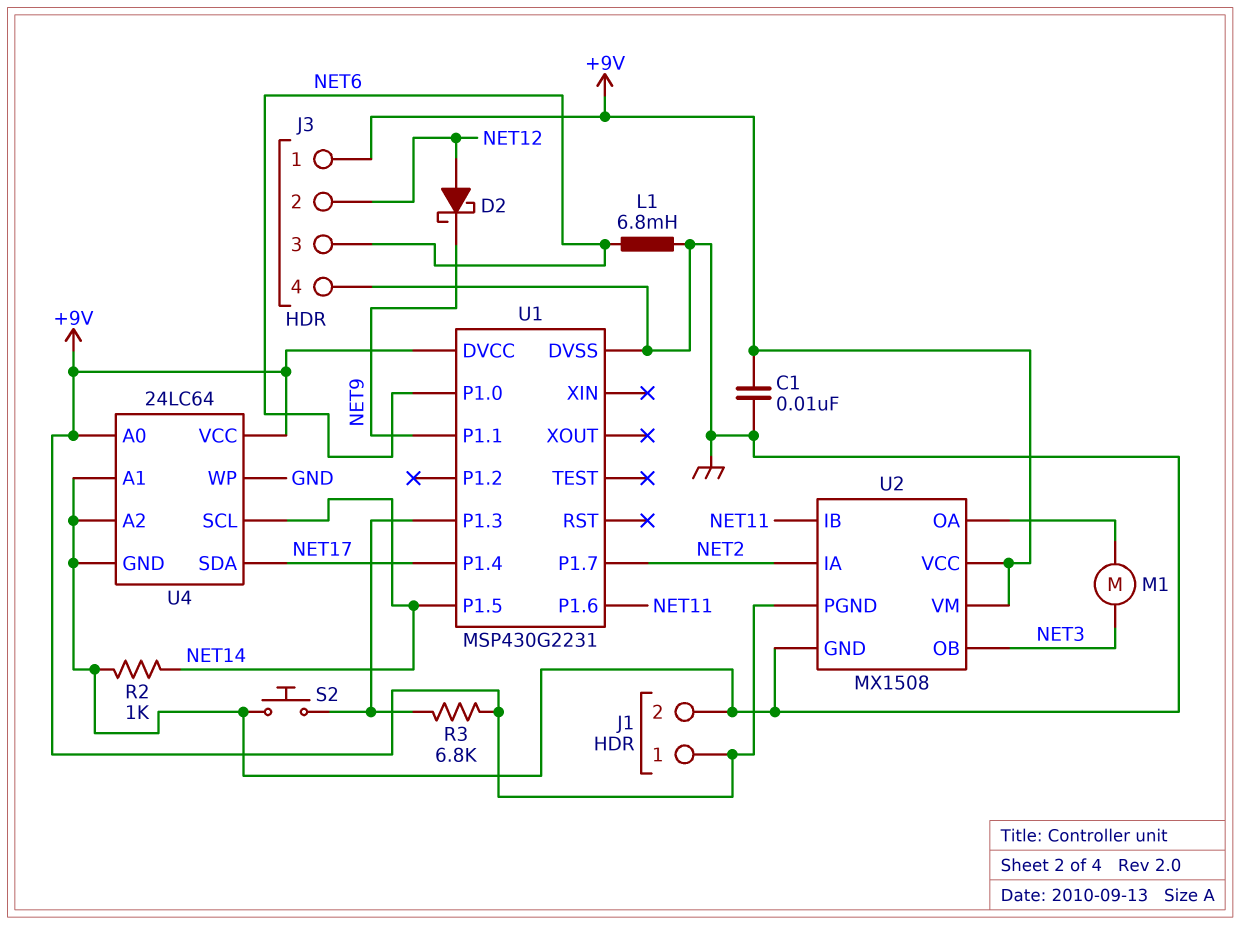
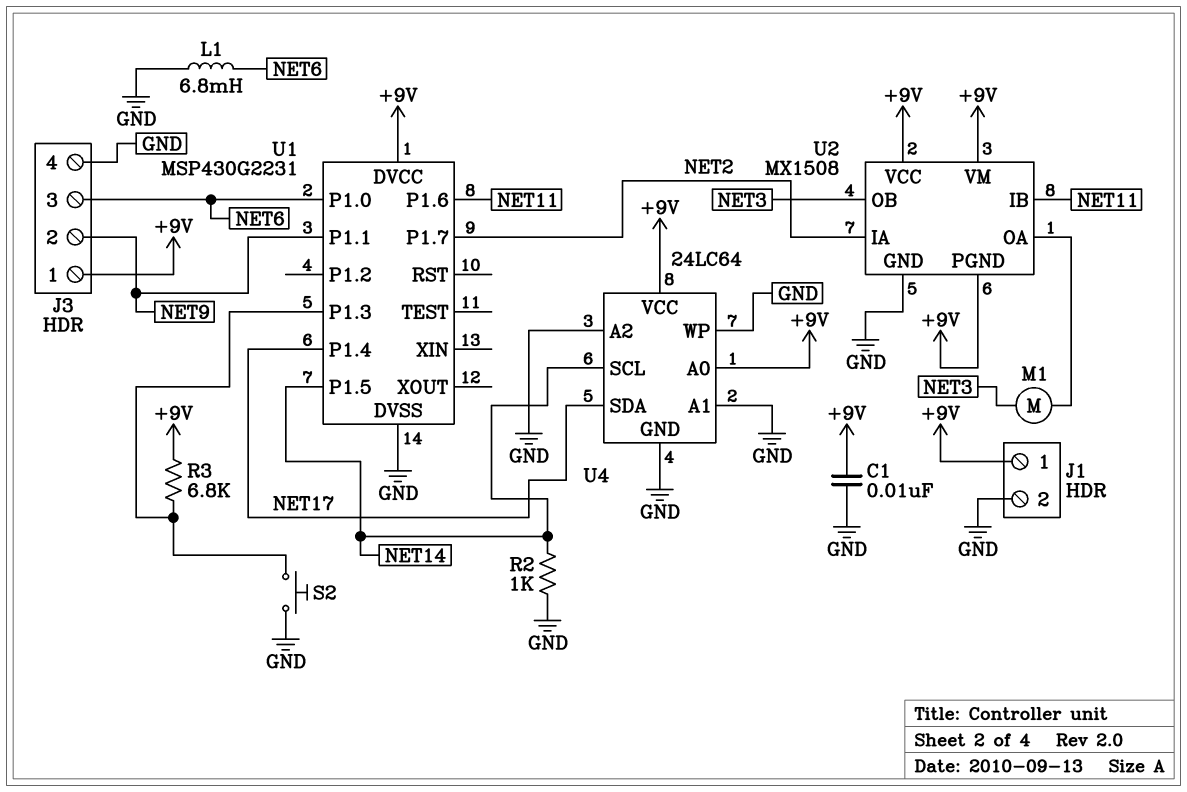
D2: schottky (A NET12, K NET9) -> none
J3 pin 2: NET12 -> NET9

